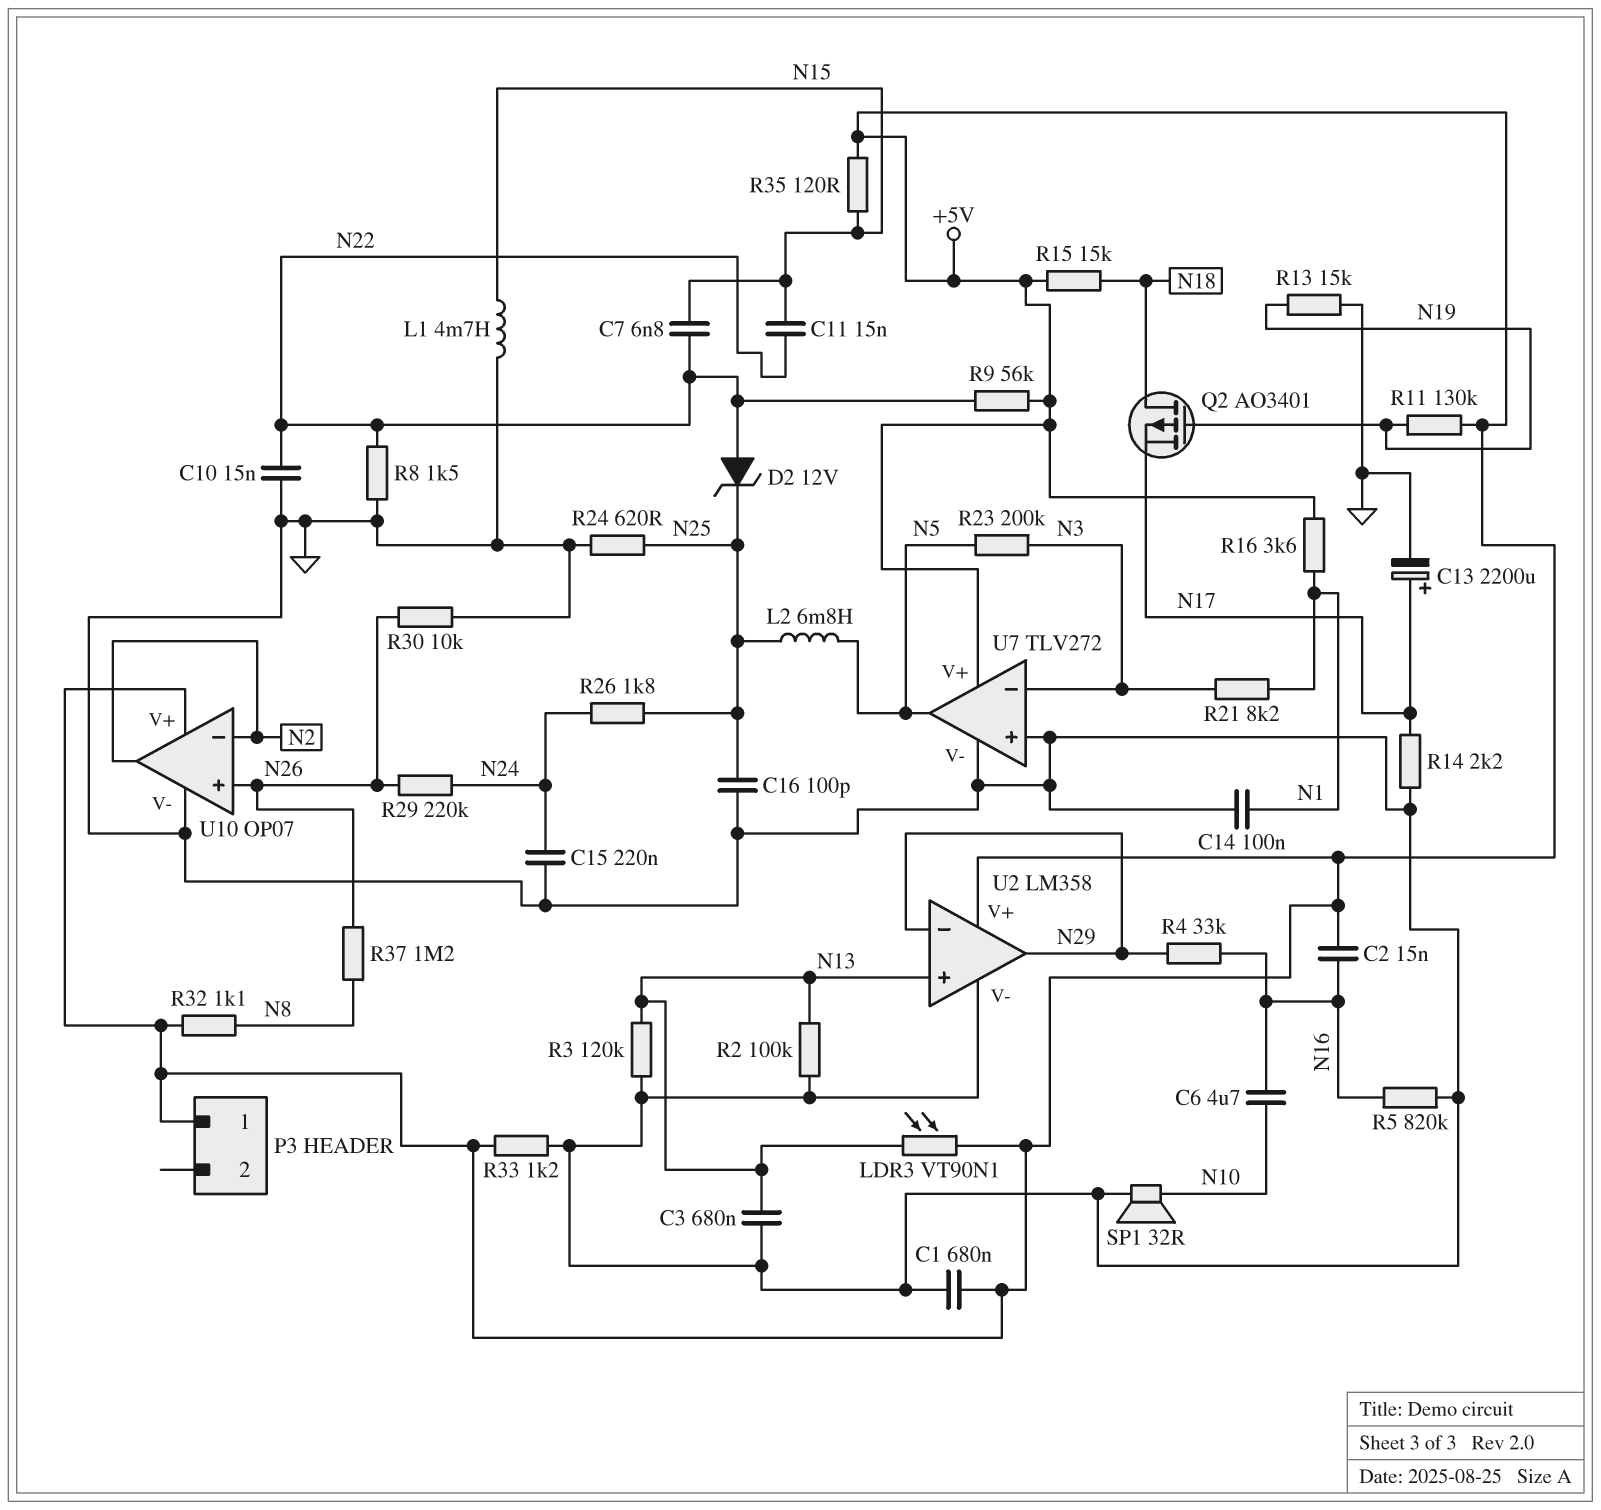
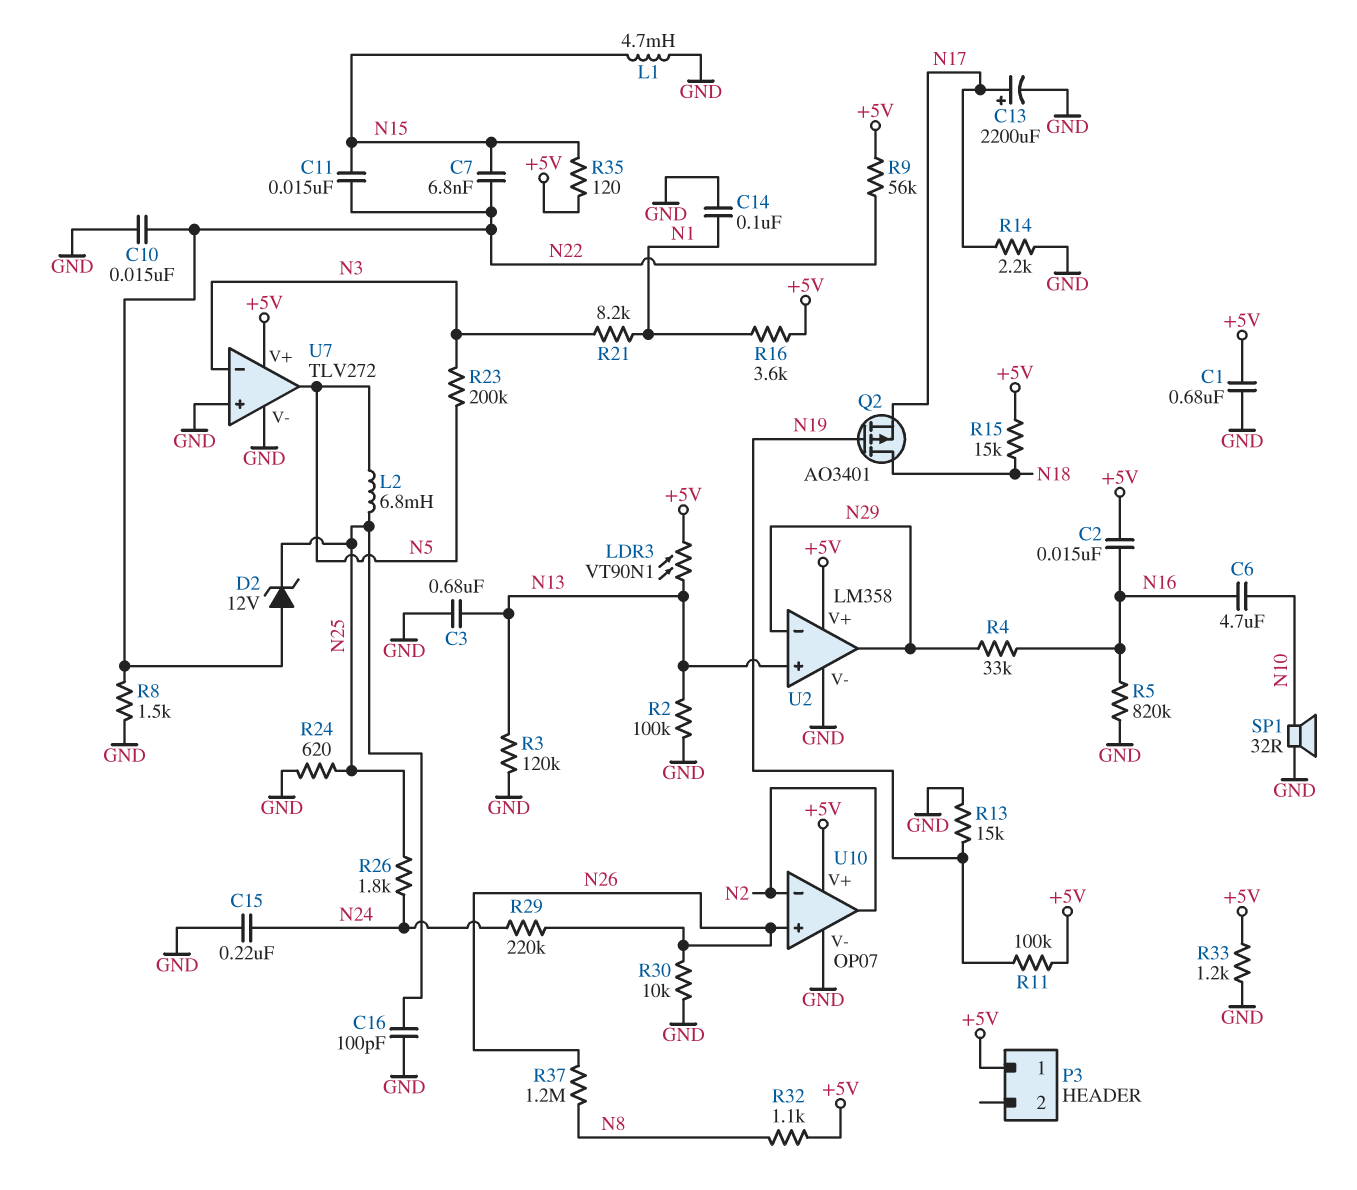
R11: 130k (+5V, N19) -> 100k (+5V, N19)

